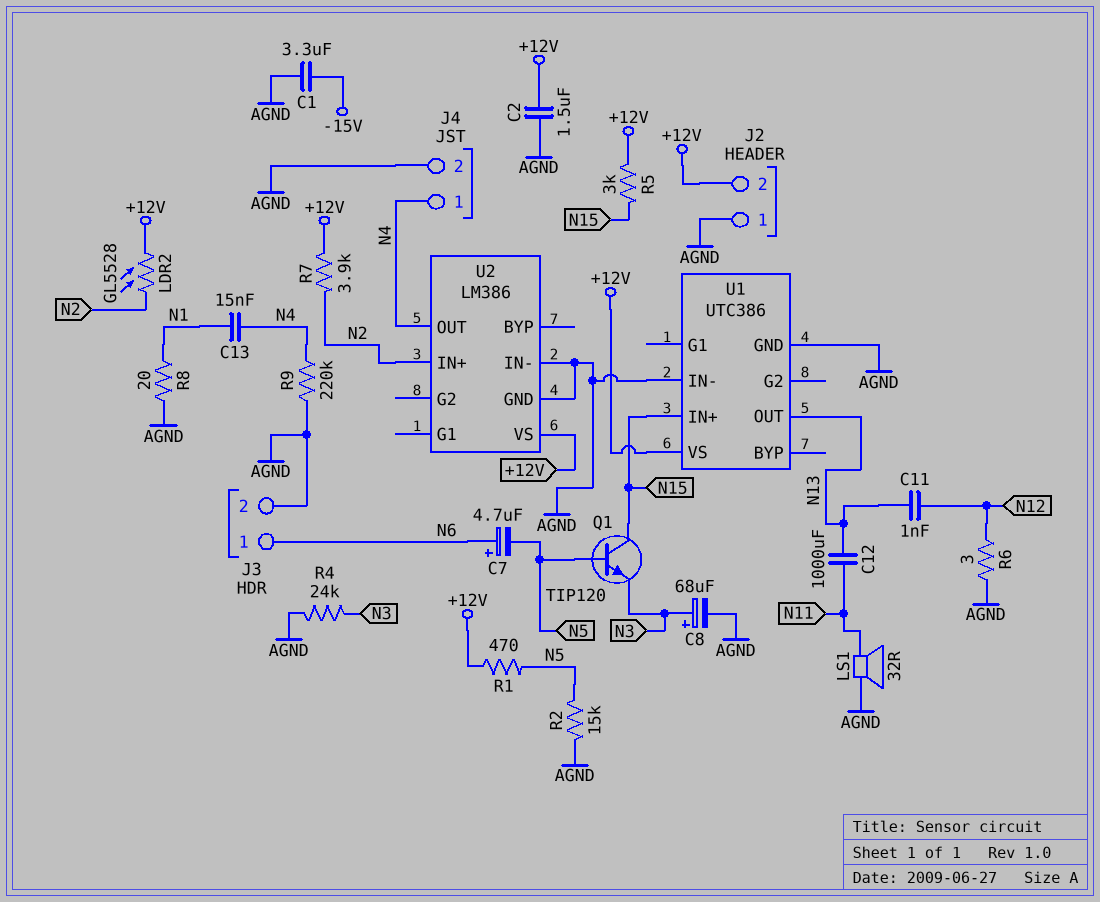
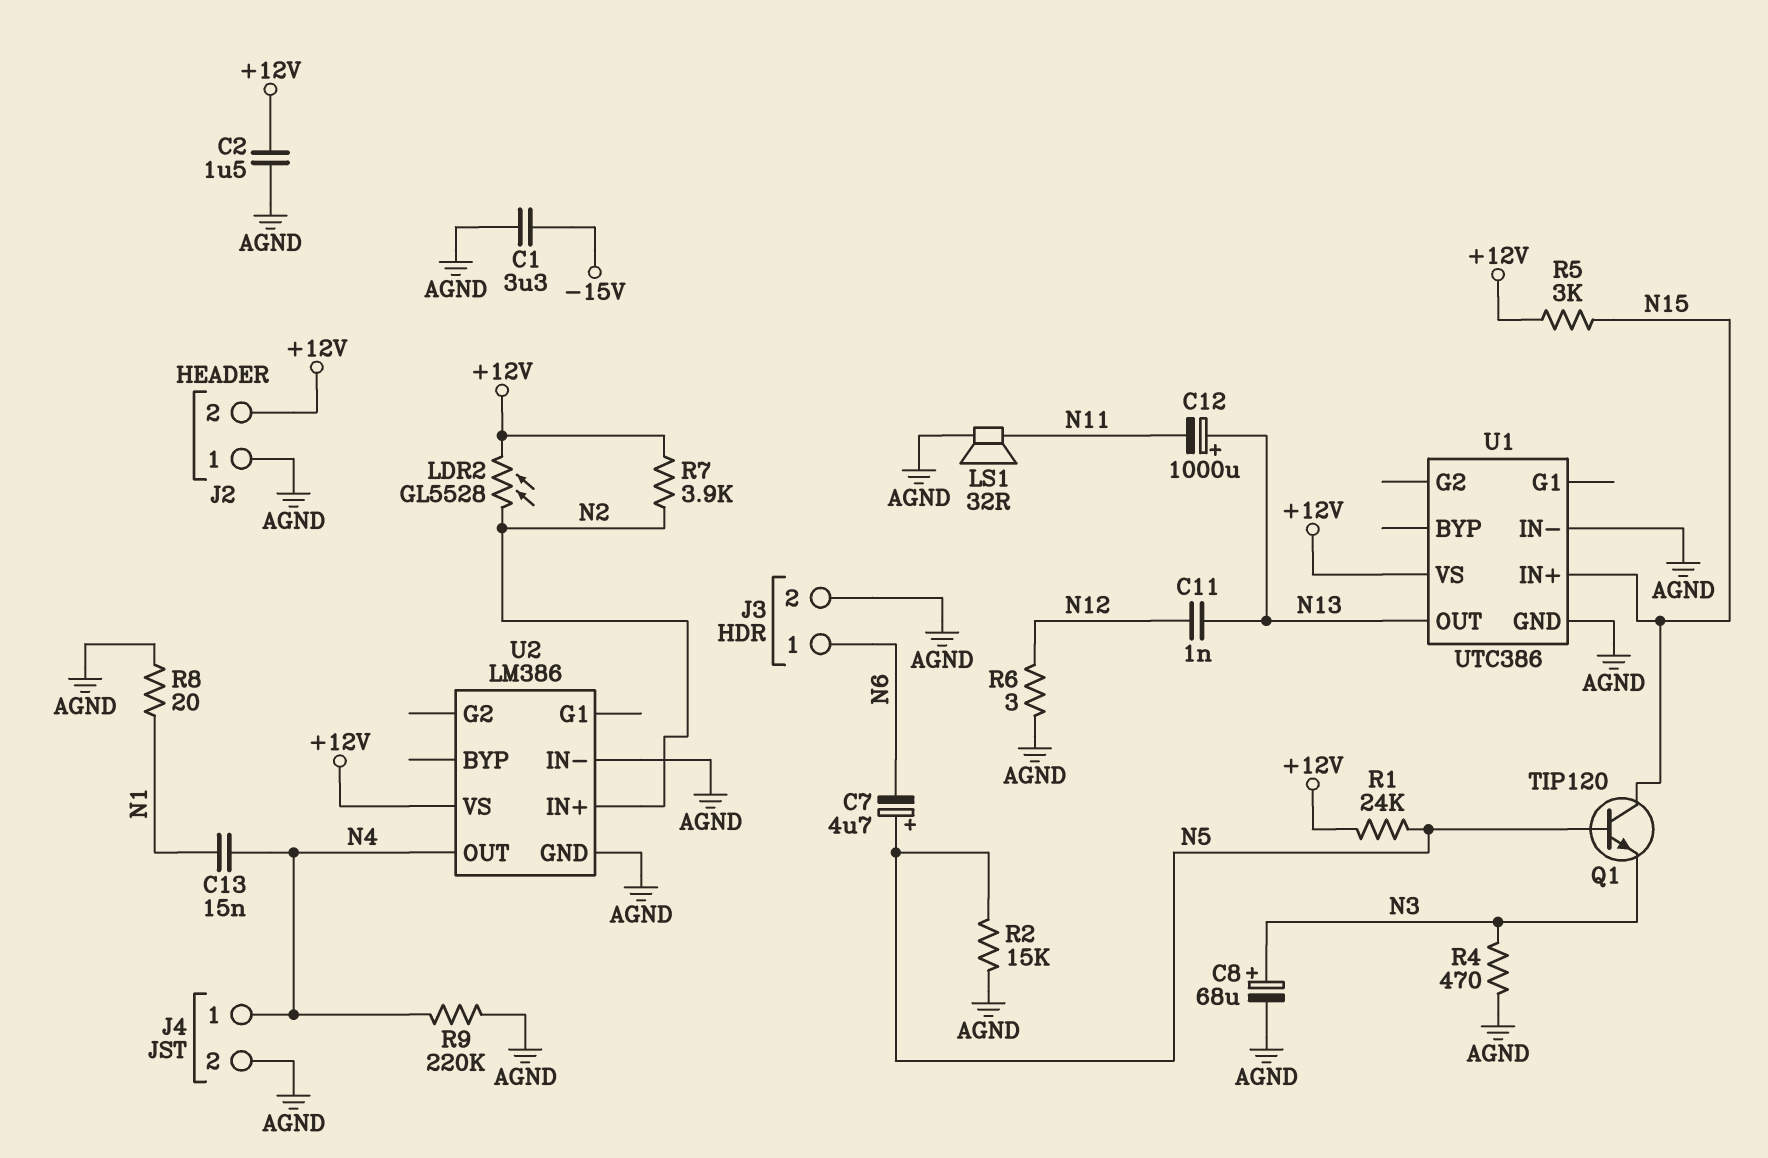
C7: 4.7uF (plus N6, minus N5) -> 4.7uF (plus N5, minus N6)
C12: 1000uF (N11, N13) -> 1000uF (plus N13, minus N11)
R1: 470 (+12V, N5) -> 24k (+12V, N5)
R4: 24k (AGND, N3) -> 470 (AGND, N3)

